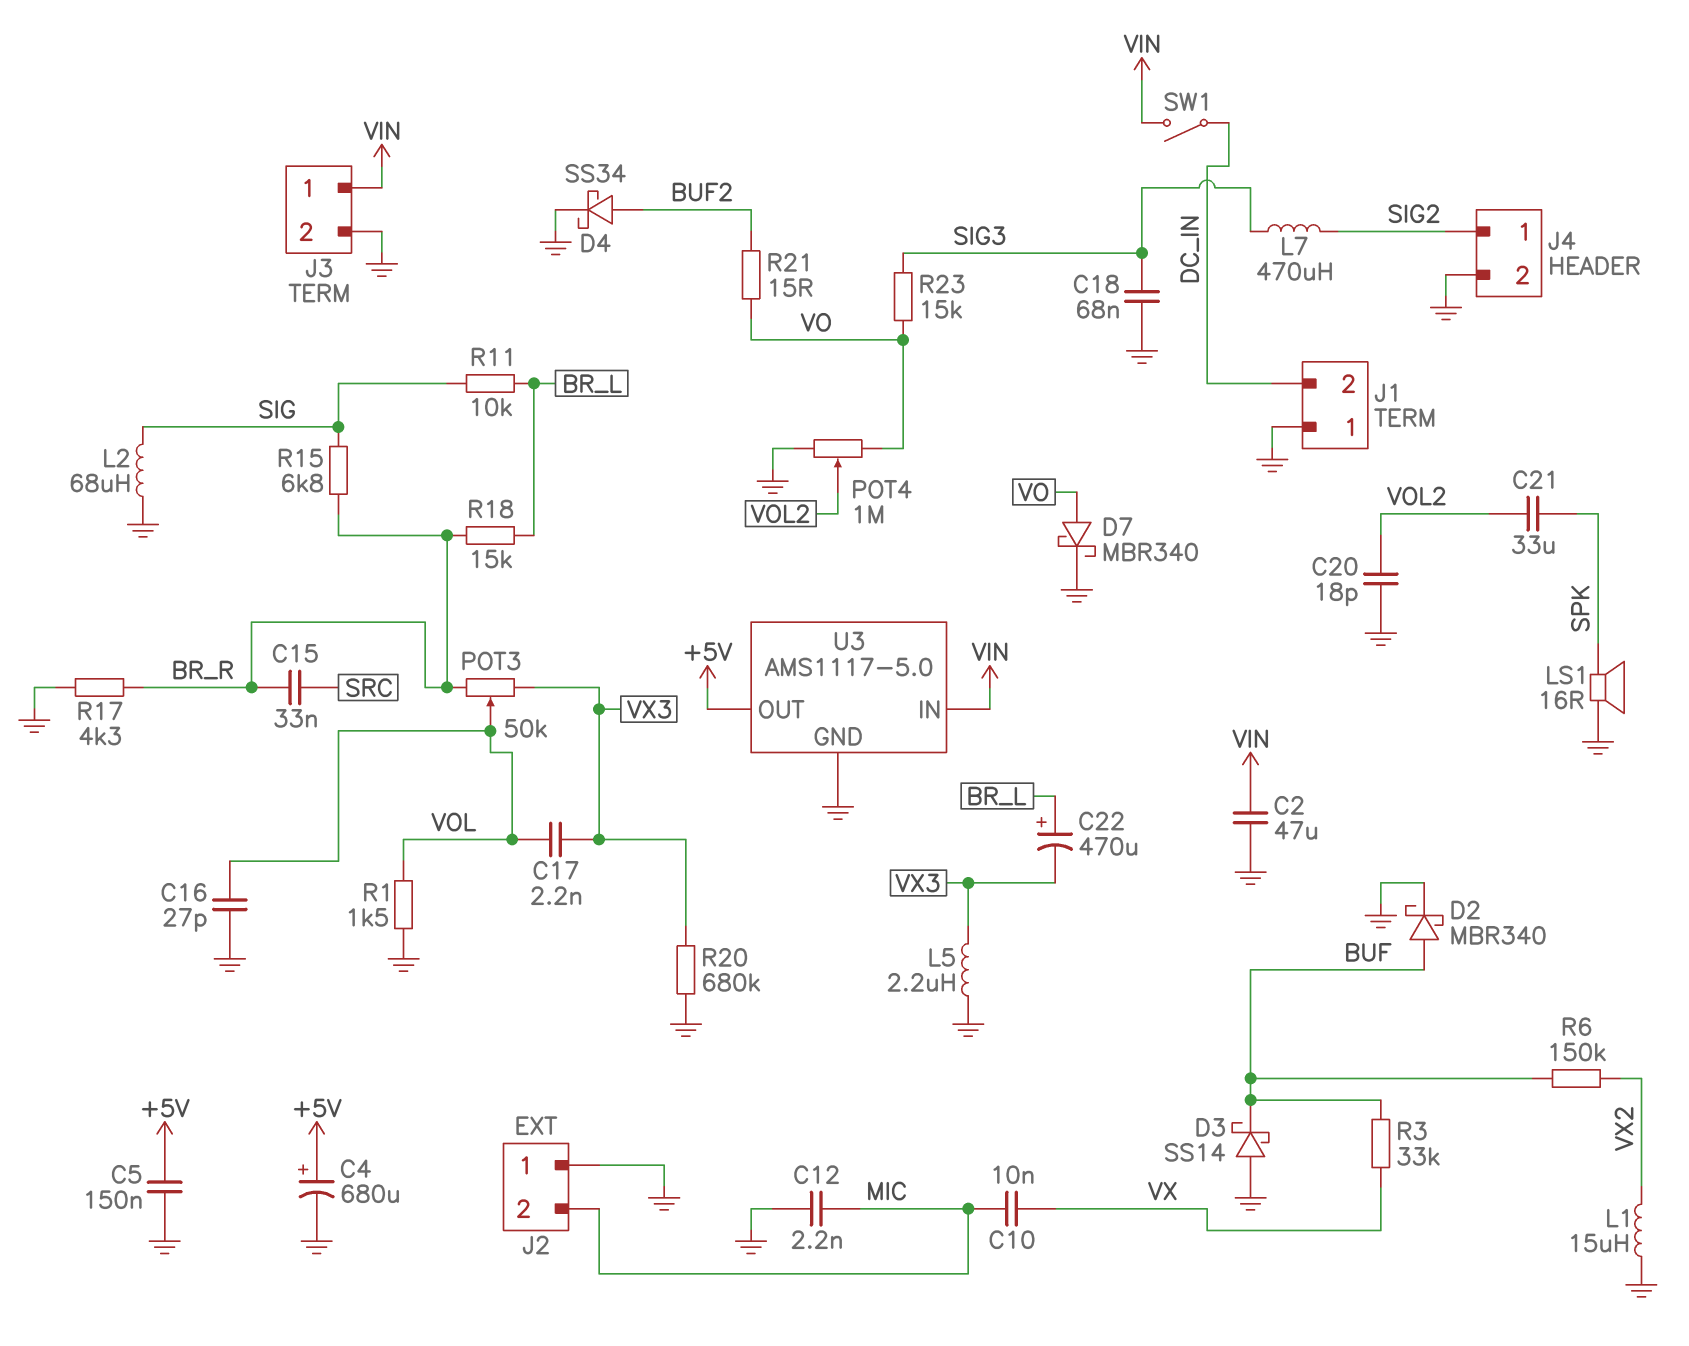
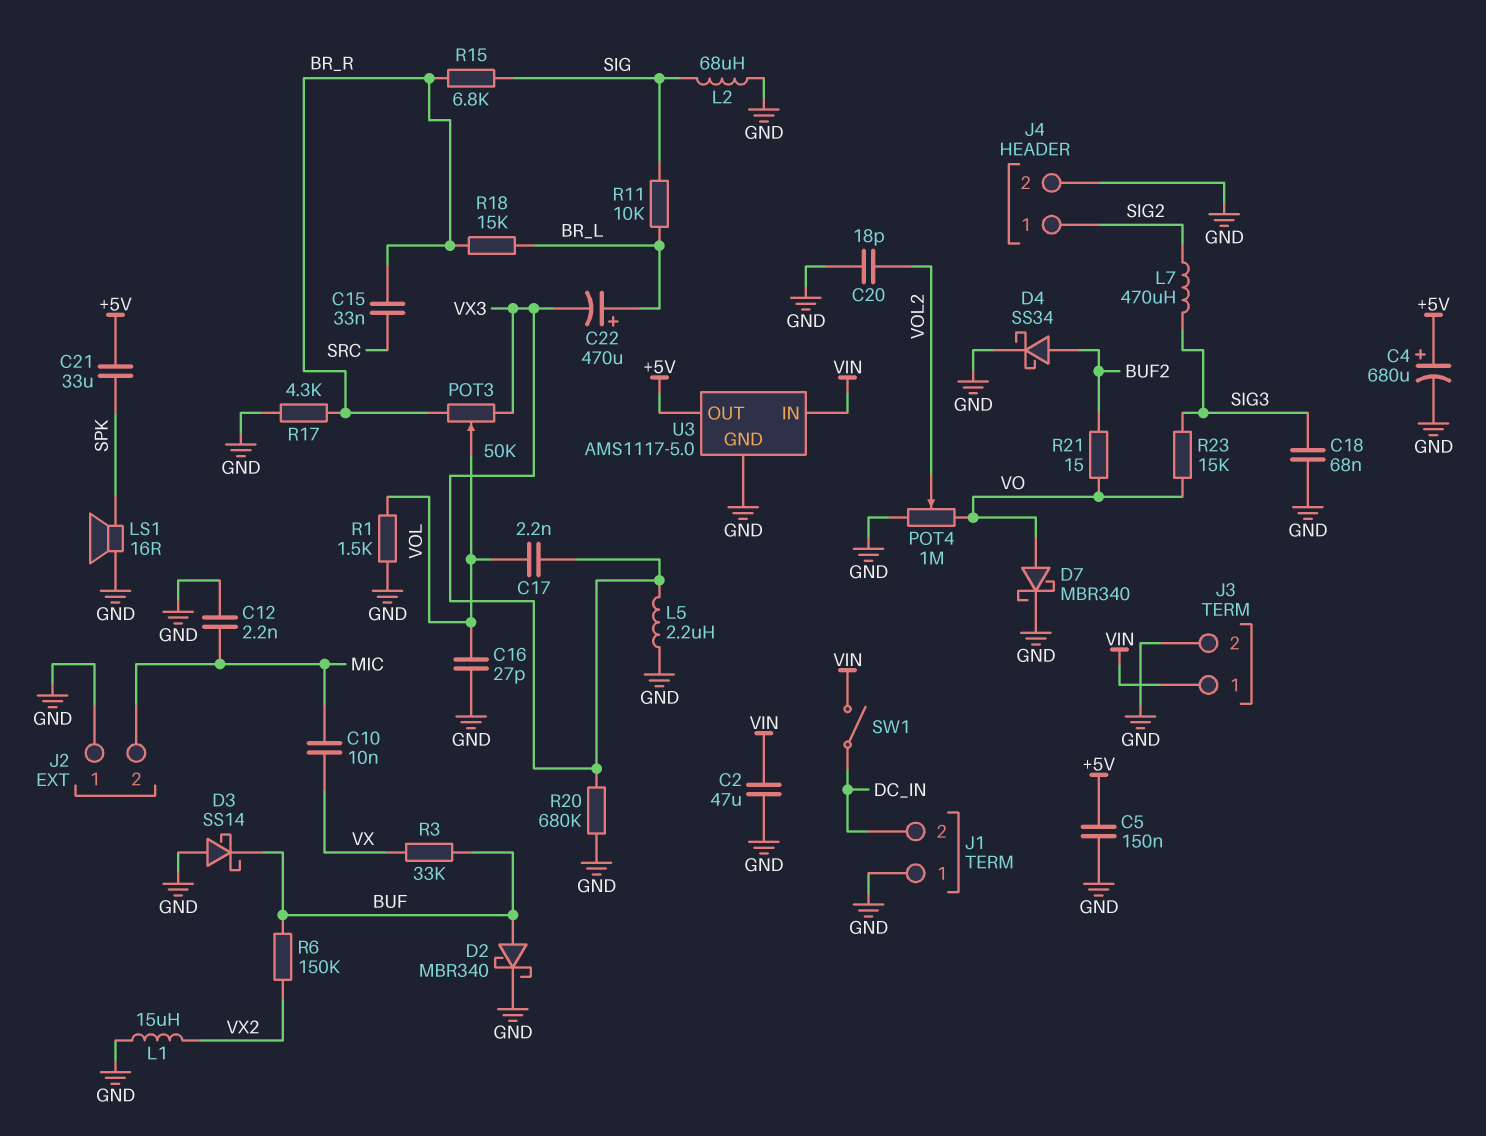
C21: 33uF (SPK, VOL2) -> 33uF (+5V, SPK)

